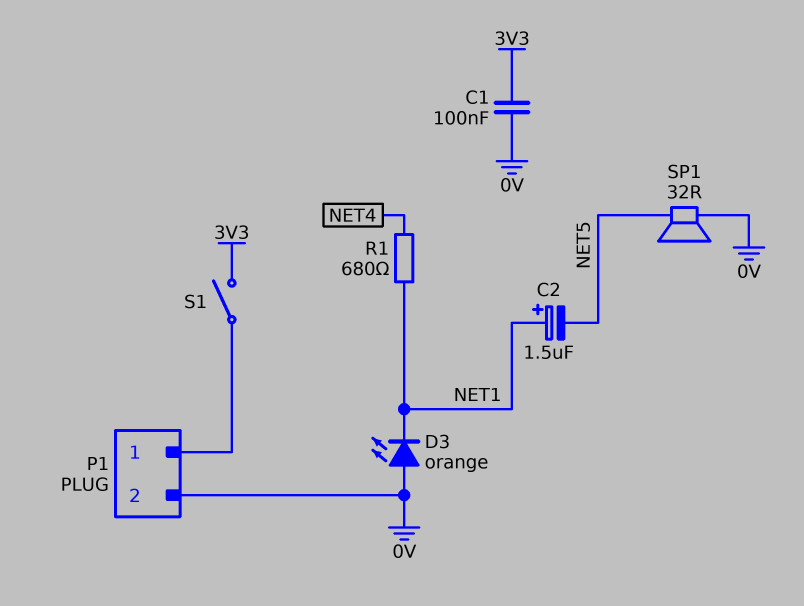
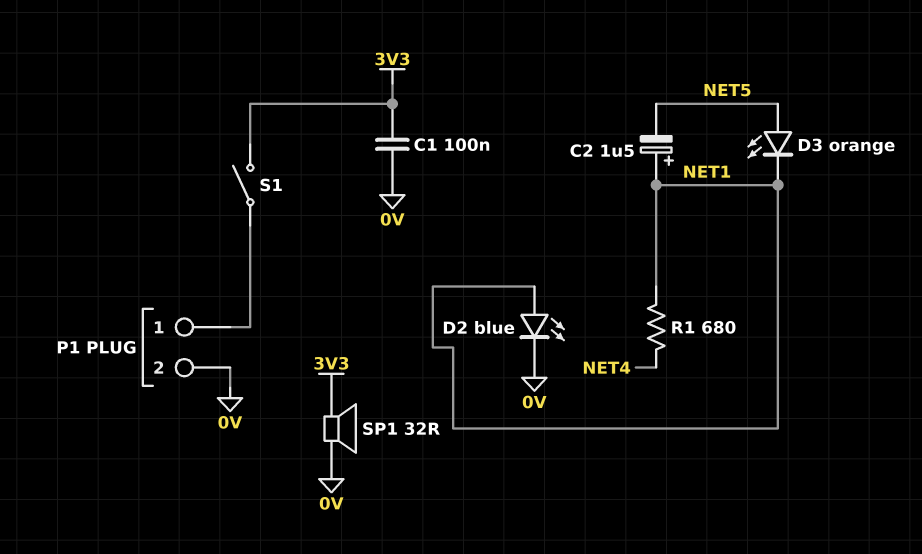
D2: none -> LED blue (A NET1, K 0V)
D3: LED orange (A 0V, K NET1) -> LED orange (A NET5, K NET1)
SP1: speaker 32R (0V, NET5) -> speaker 32R (0V, 3V3)

